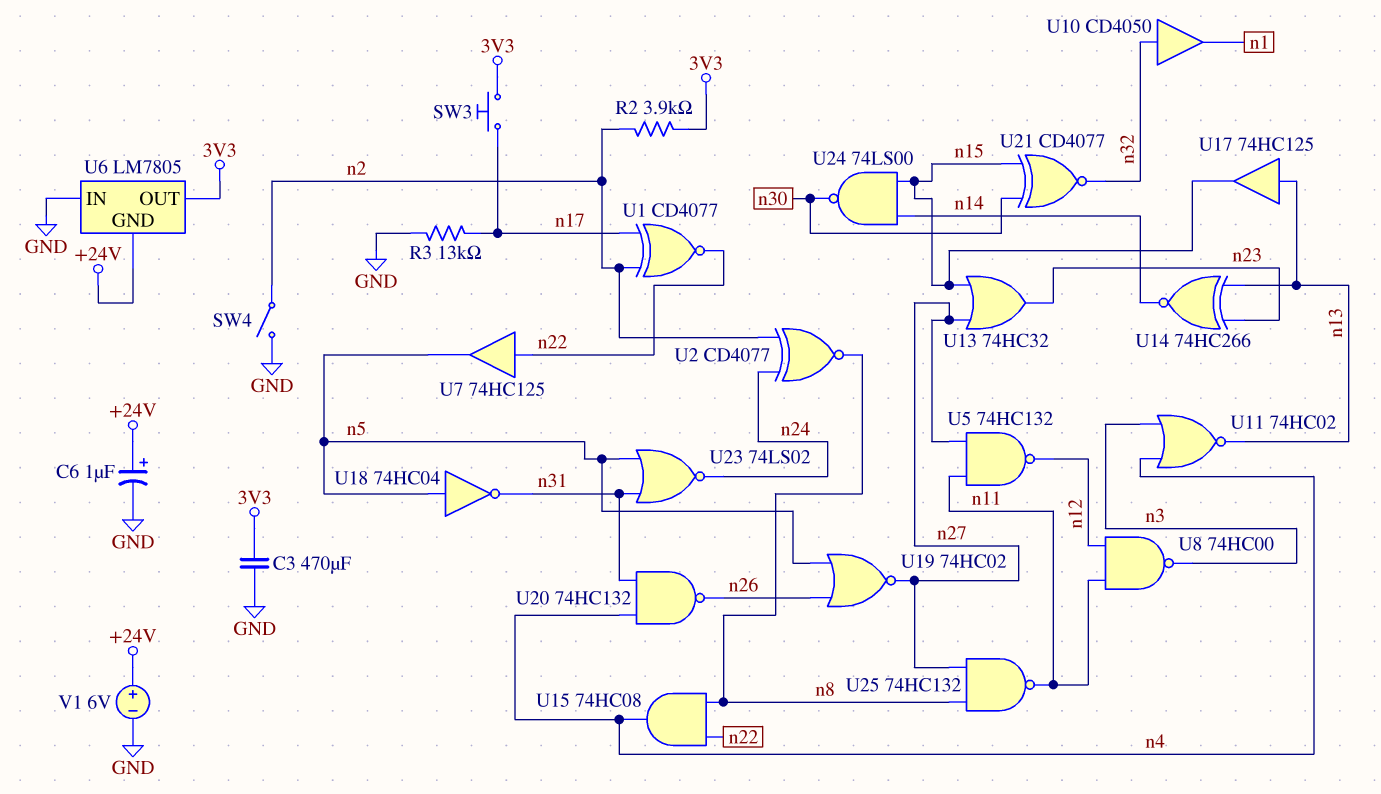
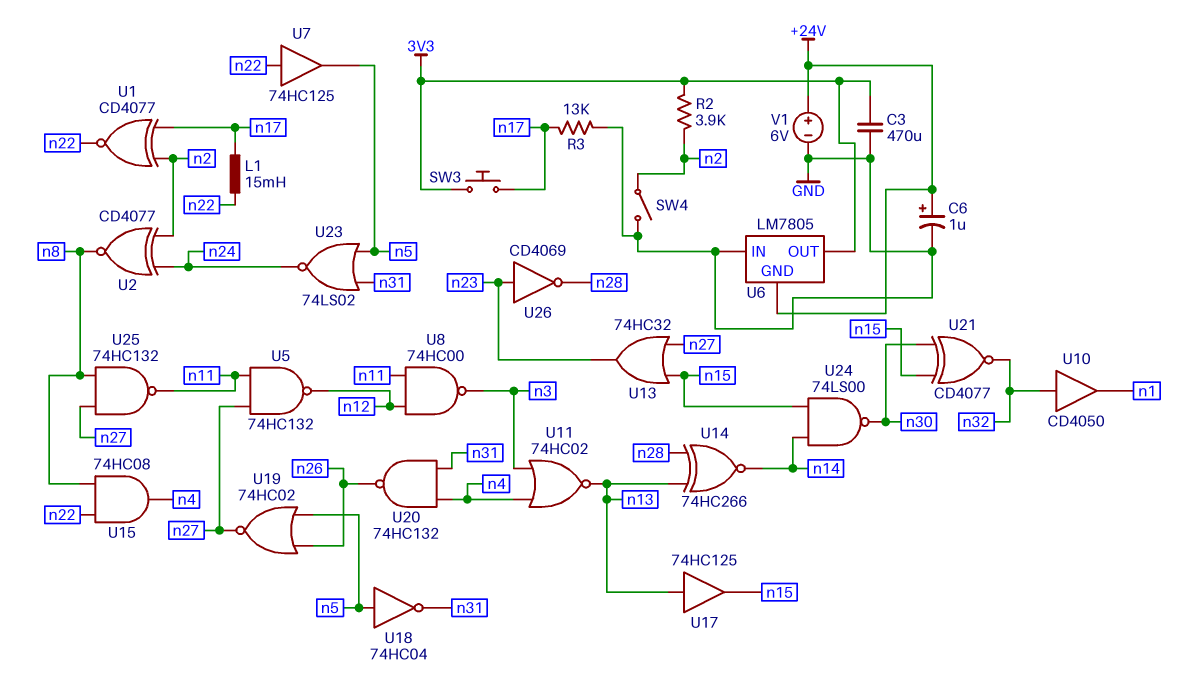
L1: none -> 15mH (n17, n22)
U14: XNOR 74HC266 (in n13, in n23, out n14) -> XNOR 74HC266 (in n13, in n28, out n14)
U26: none -> NOT CD4069 (in n23, out n28)

